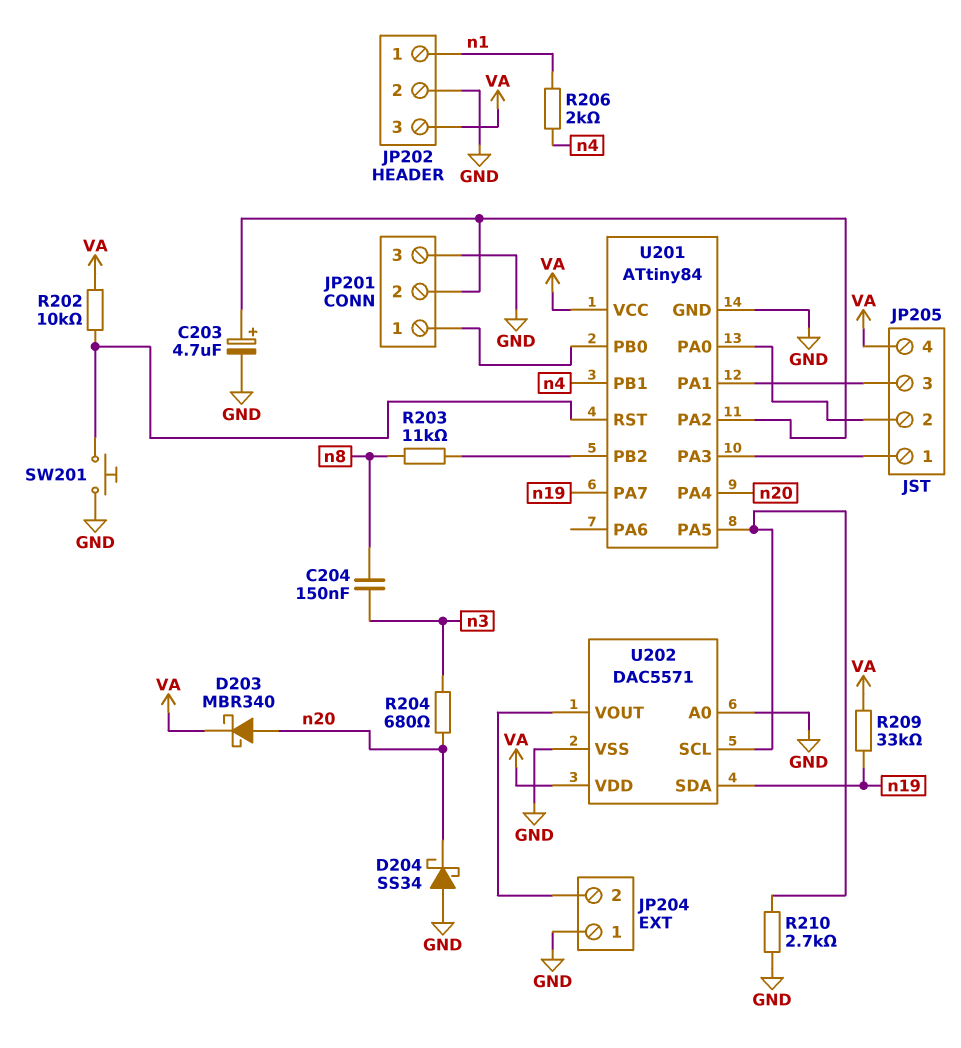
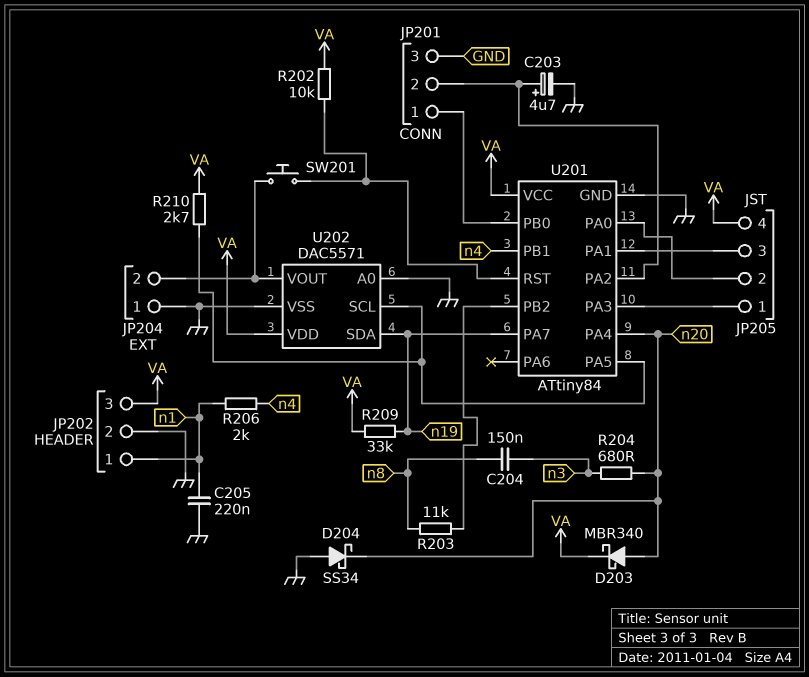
C205: none -> 220nF (GND, n1)
R210: 2.7k (GND, U201/PA5) -> 2.7k (U201/PA5, VA)
SW201: button (GND, U201/RST) -> button (JP204/2, U201/RST)

